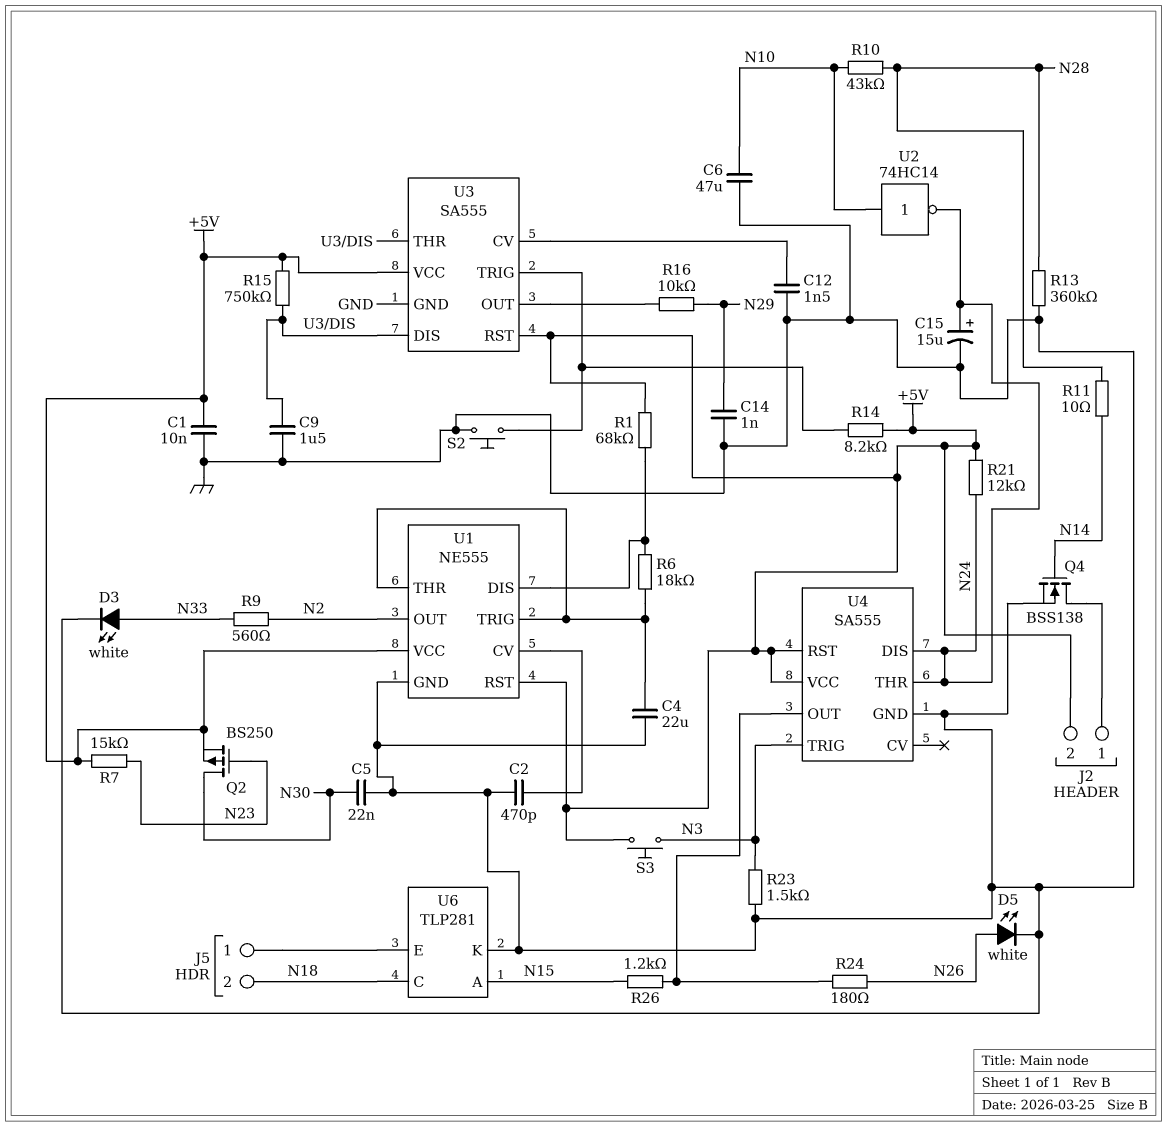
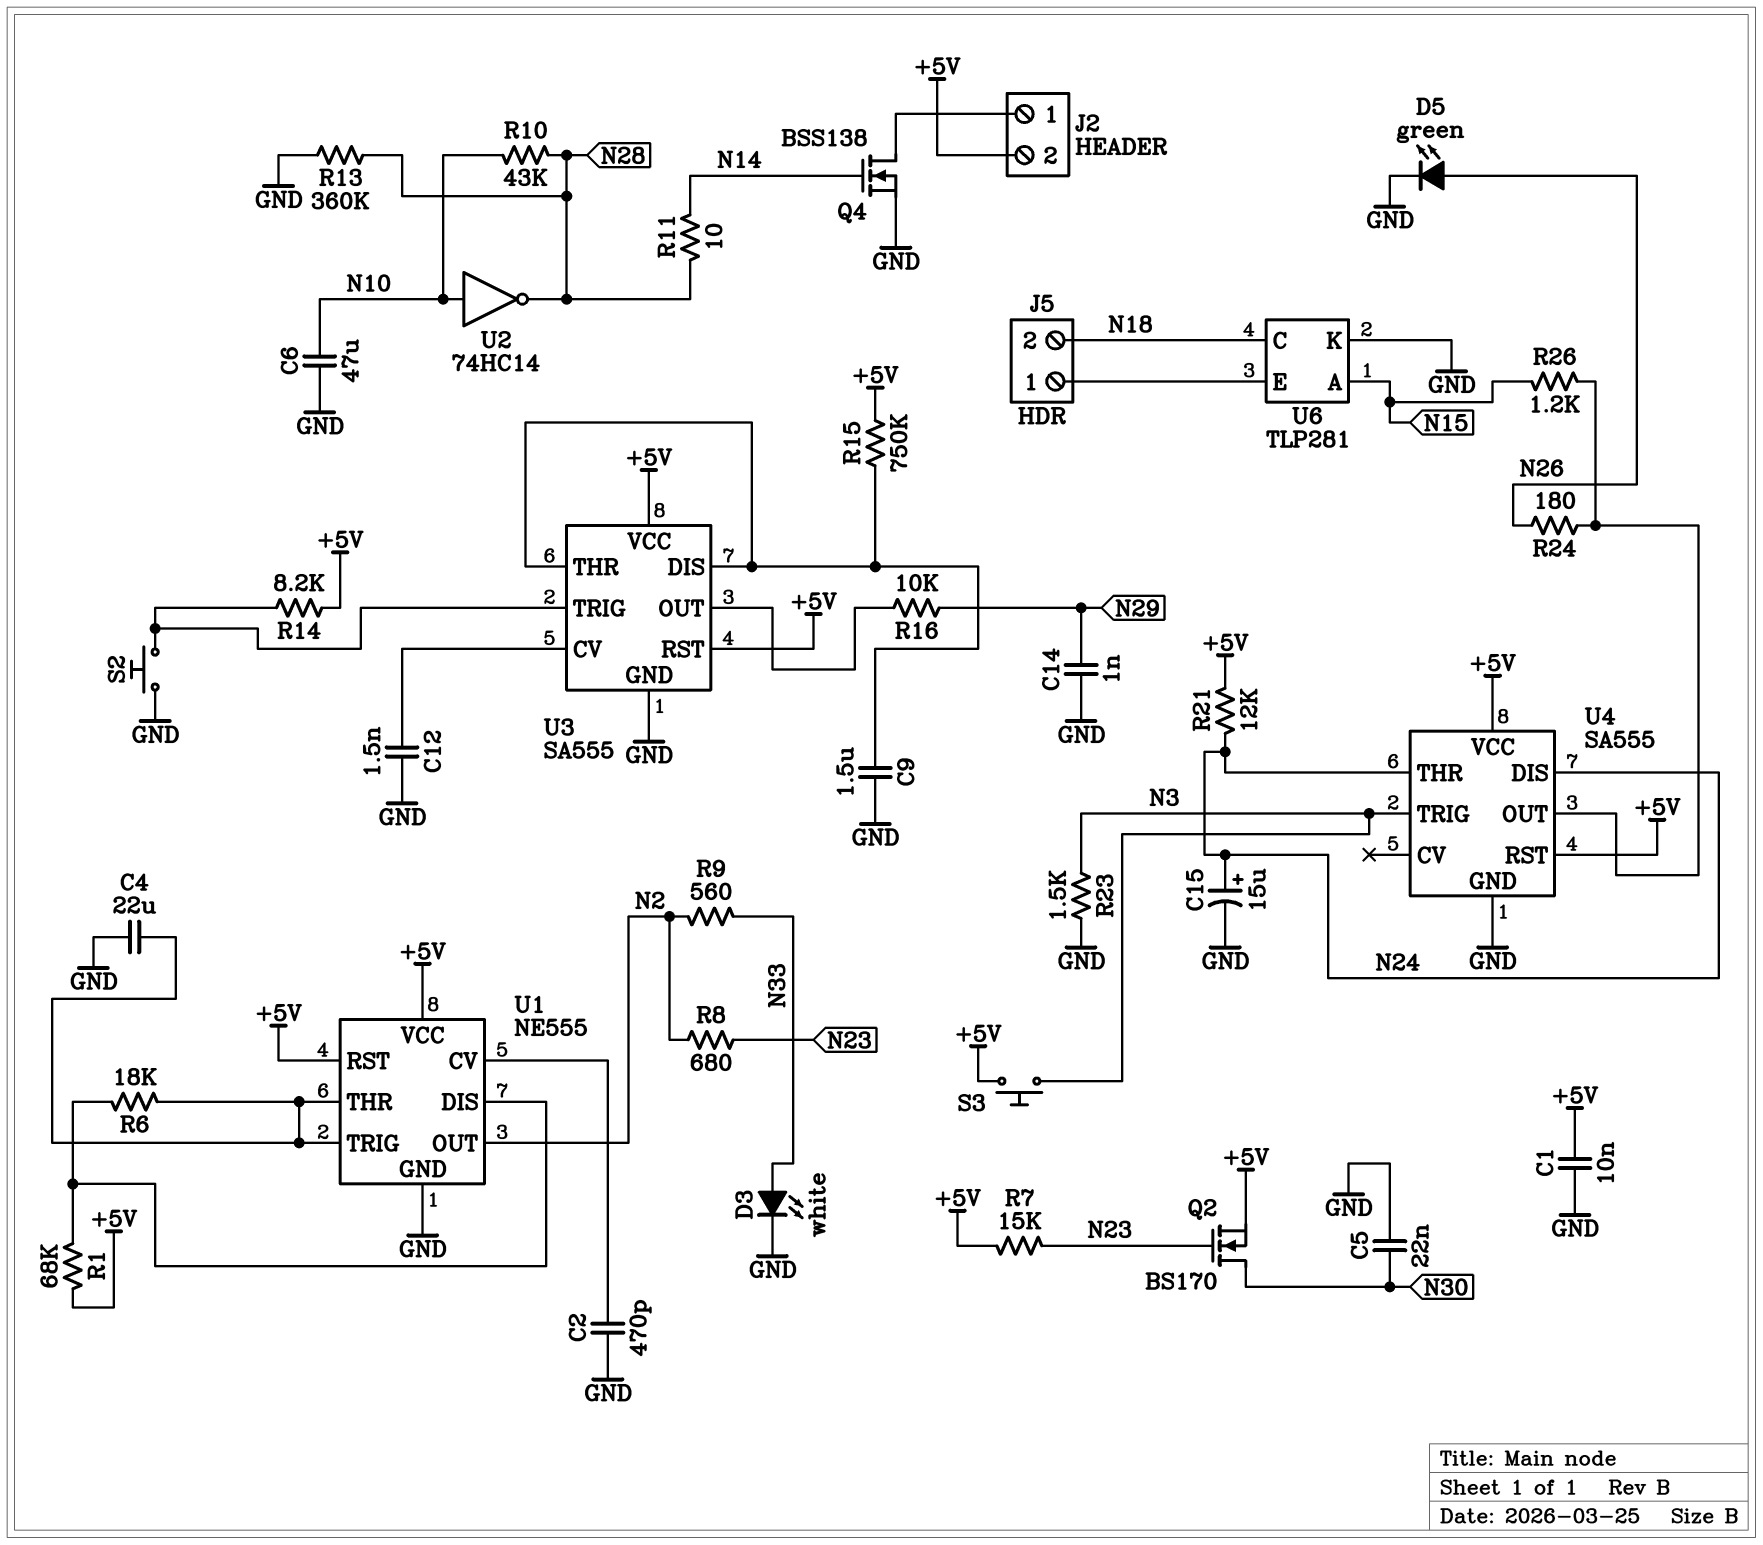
D5: LED white (A N26, K GND) -> LED green (A N26, K GND)
Q2: PMOS BS250 (G N23, D N30, S +5V) -> NMOS BS170 (G N23, D N30, S +5V)
R8: none -> 680 (N2, N23)
U2: NOT 74HC14 (in N10, out N24) -> NOT 74HC14 (in N10, out N28)

